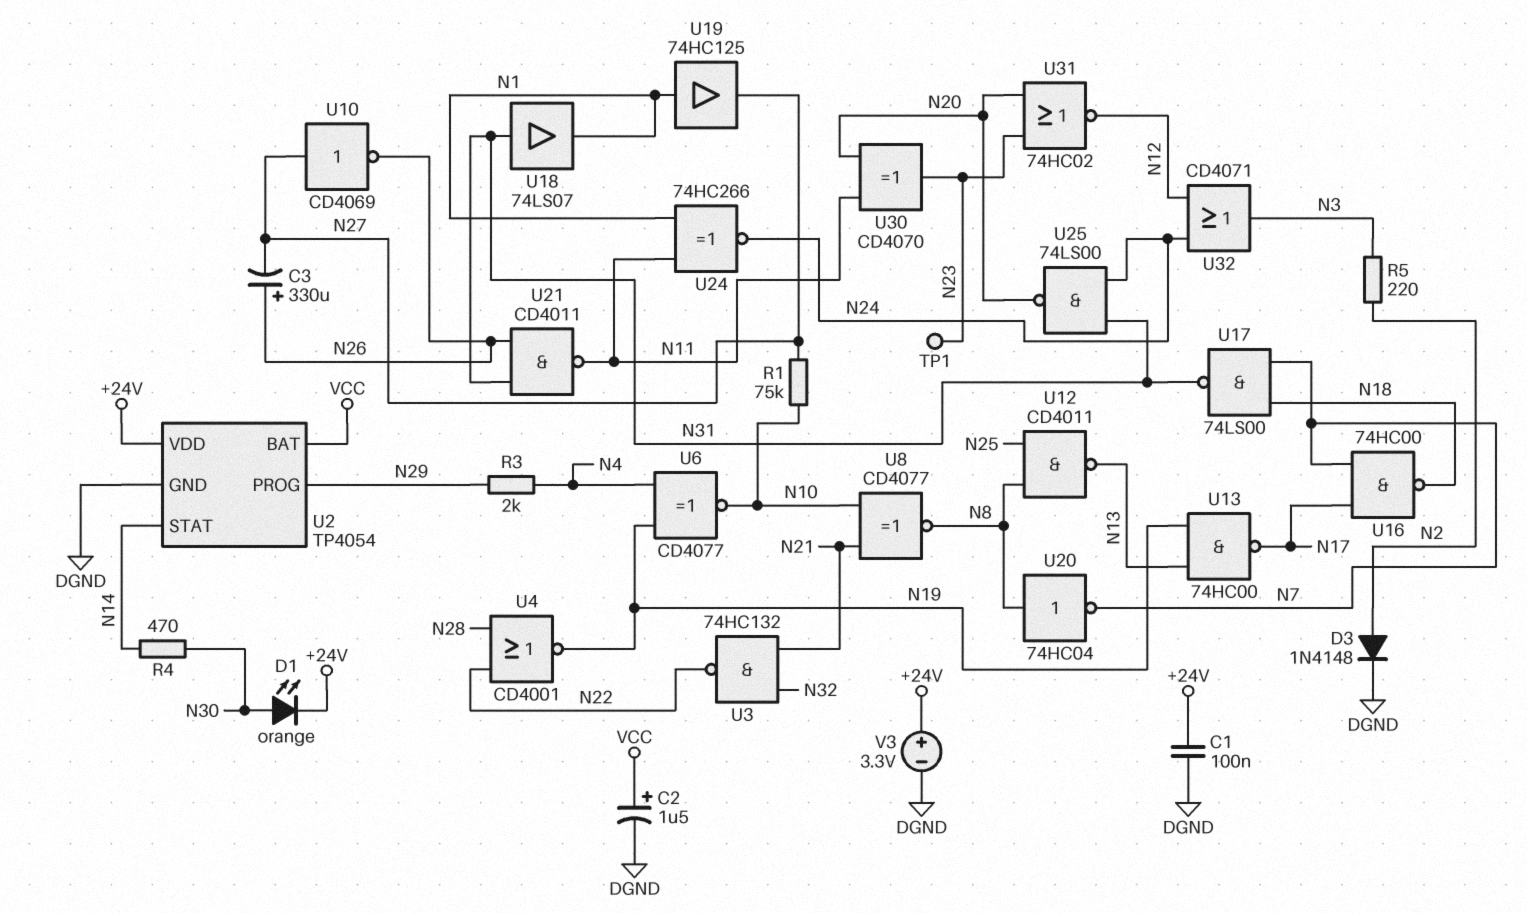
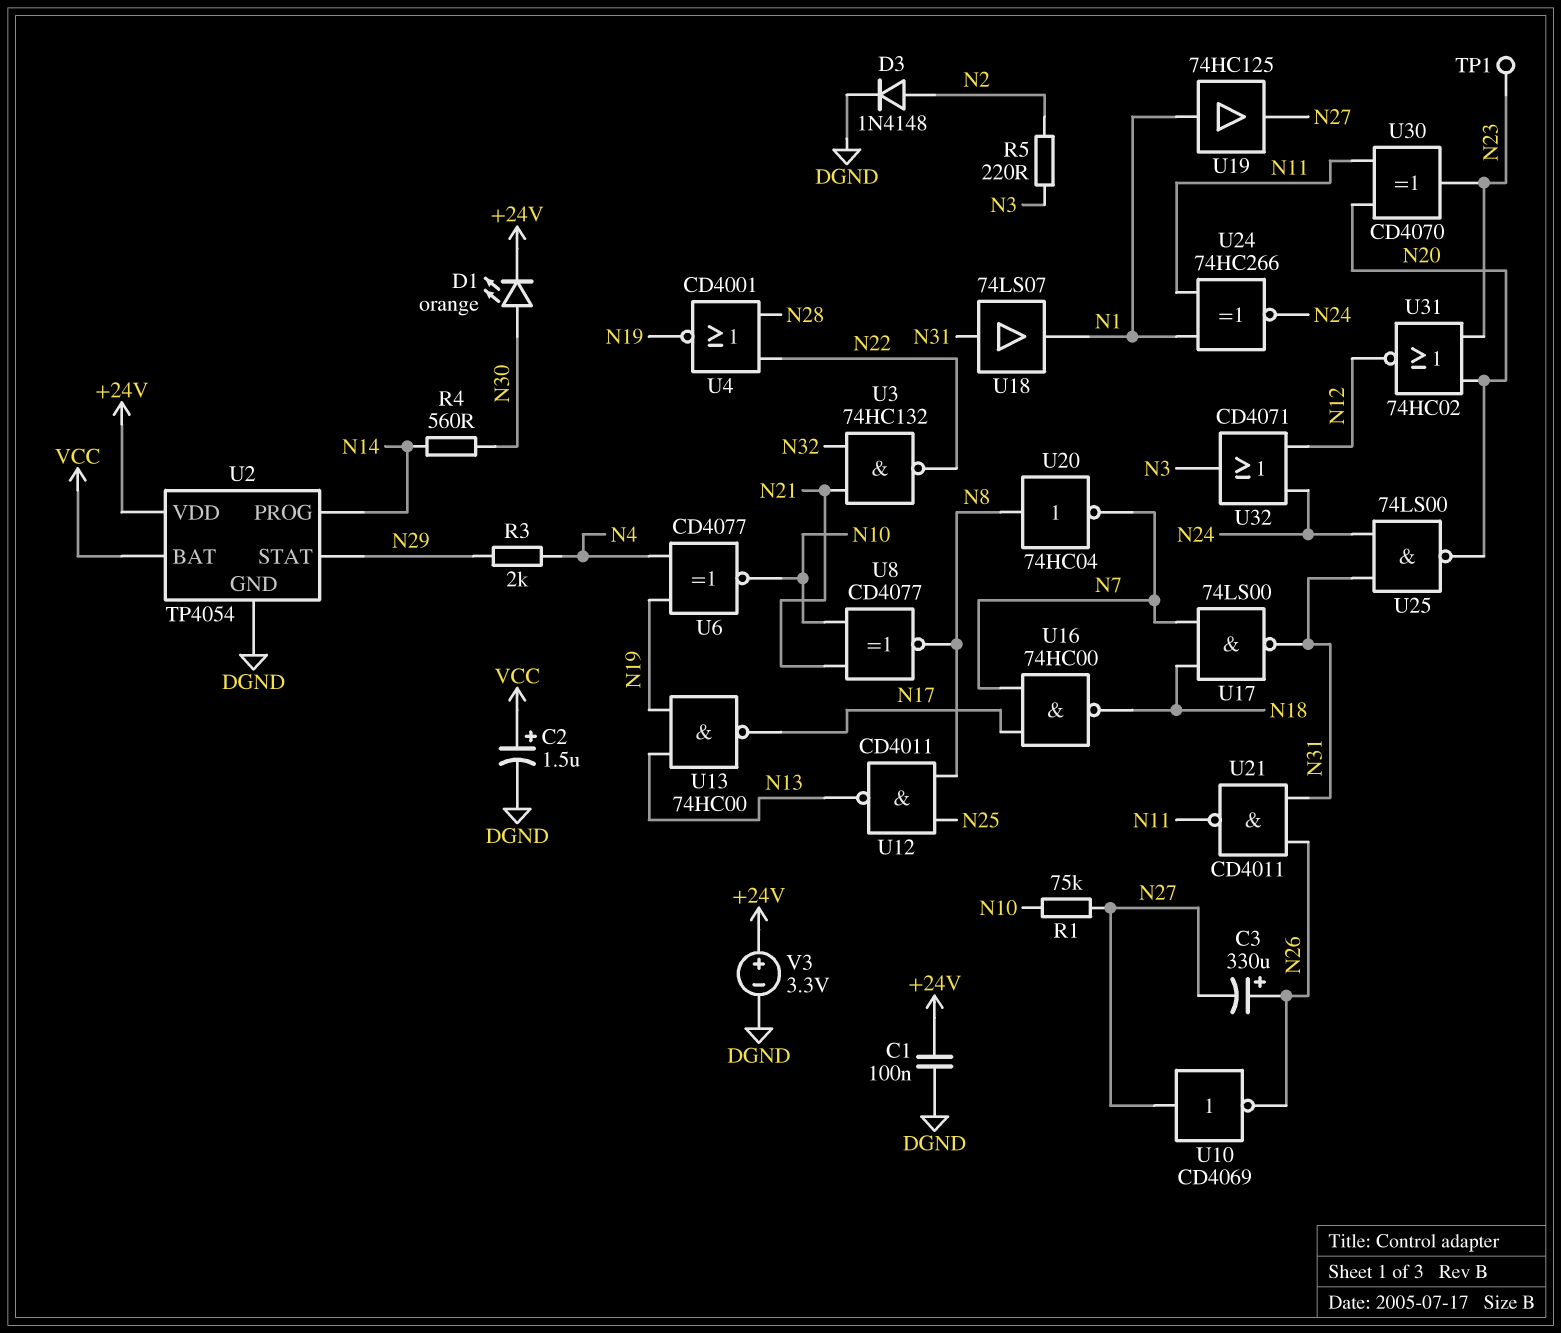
R4: 470 (N14, N30) -> 560 (N14, N30)
U2 pin PROG: N29 -> N14
U2 pin STAT: N14 -> N29

